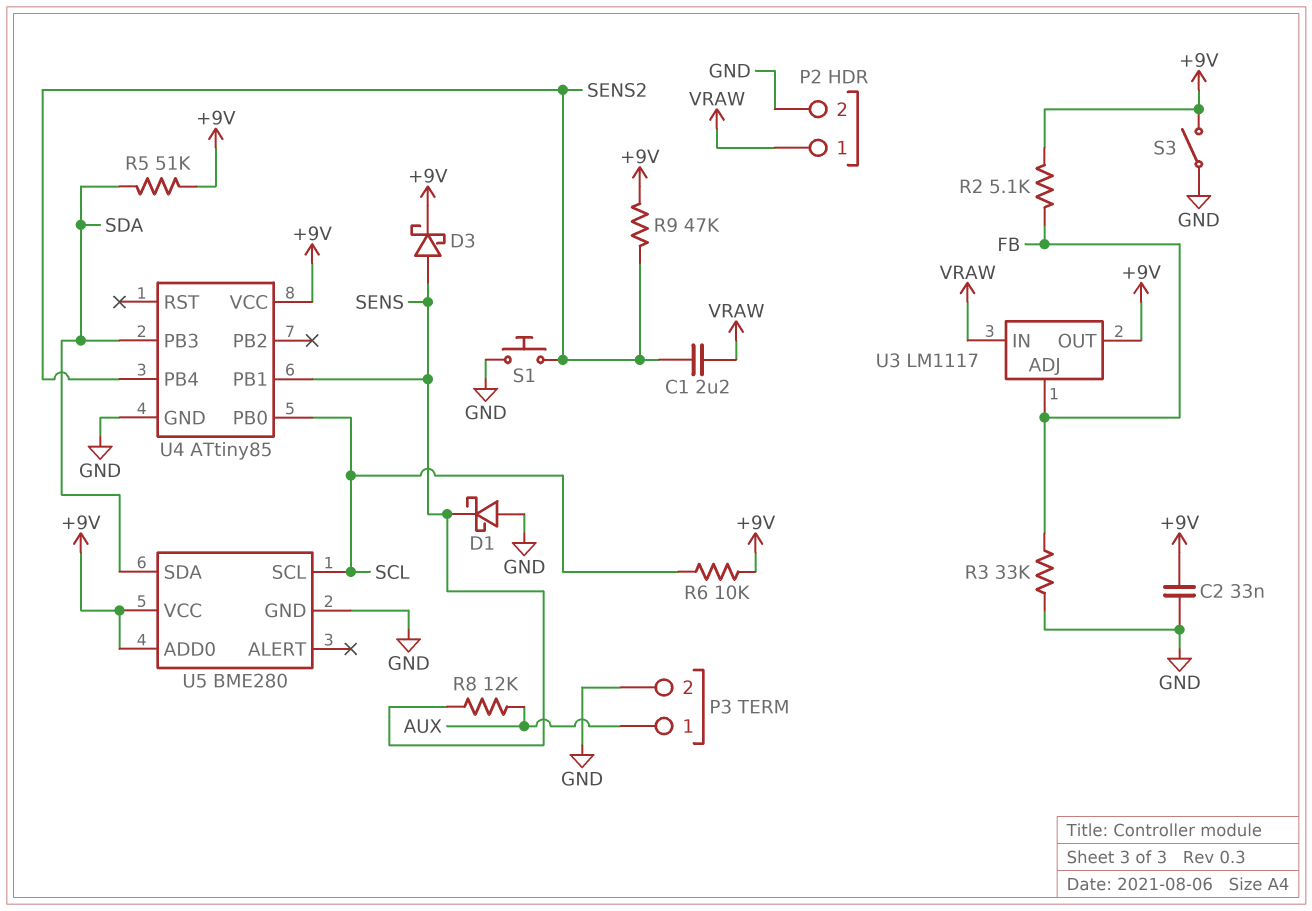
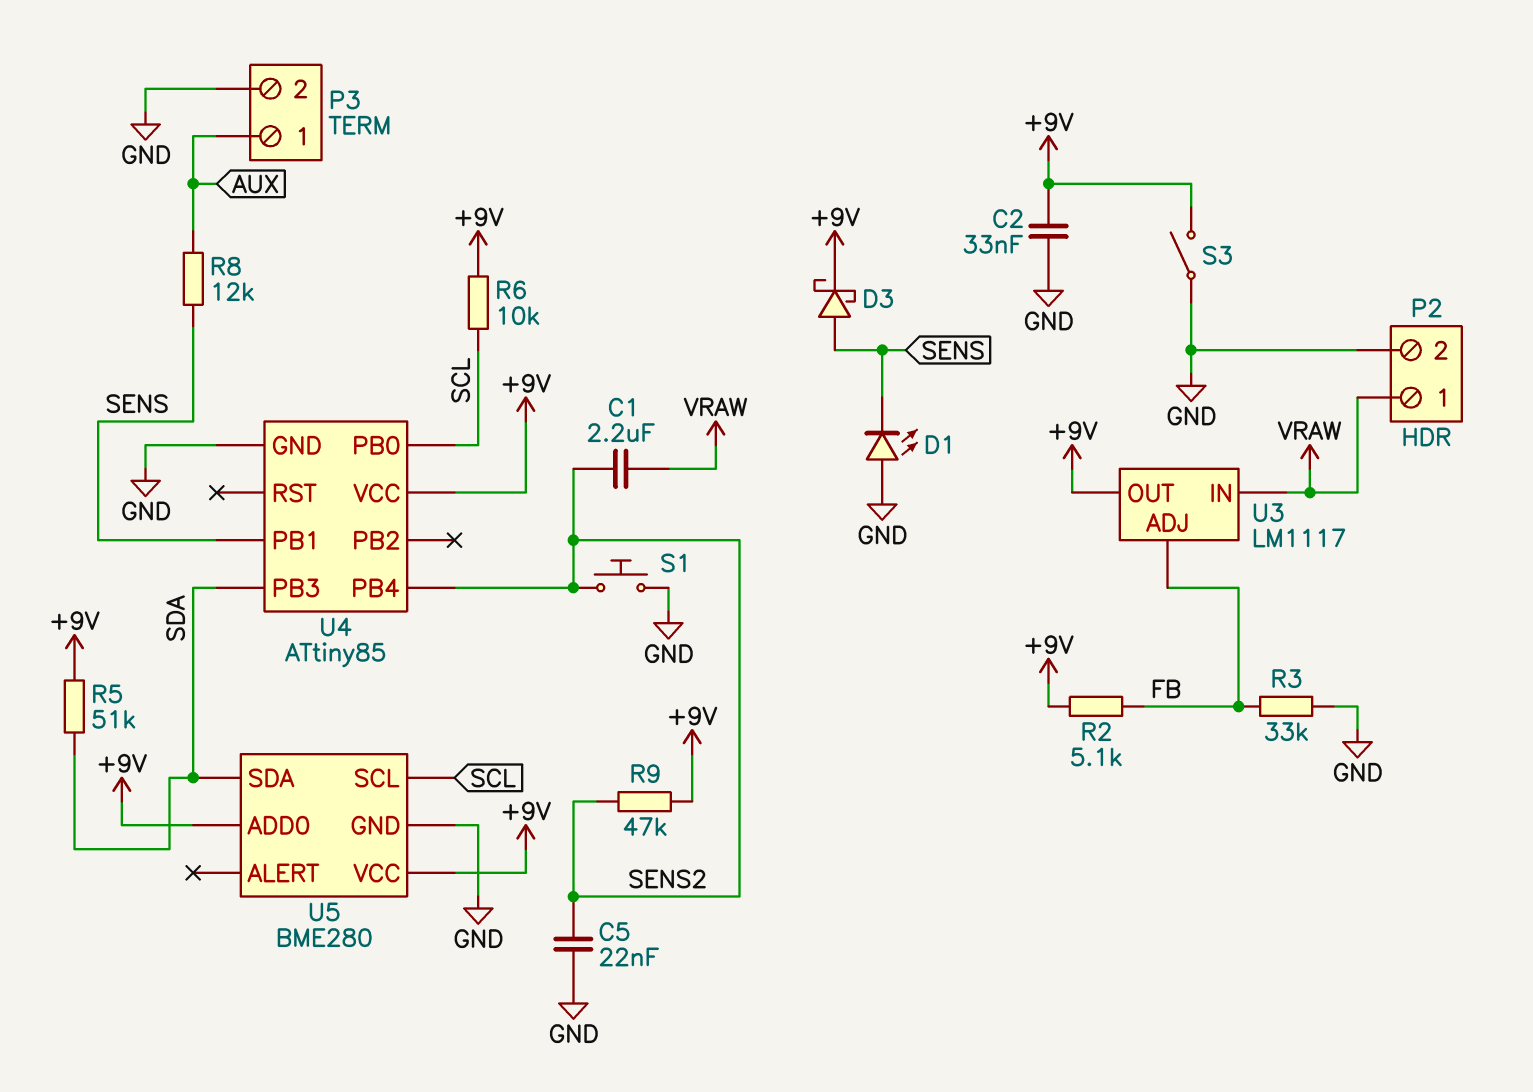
C5: none -> 22nF (GND, SENS2)
D1: schottky (A GND, K SENS) -> LED (A GND, K SENS)

